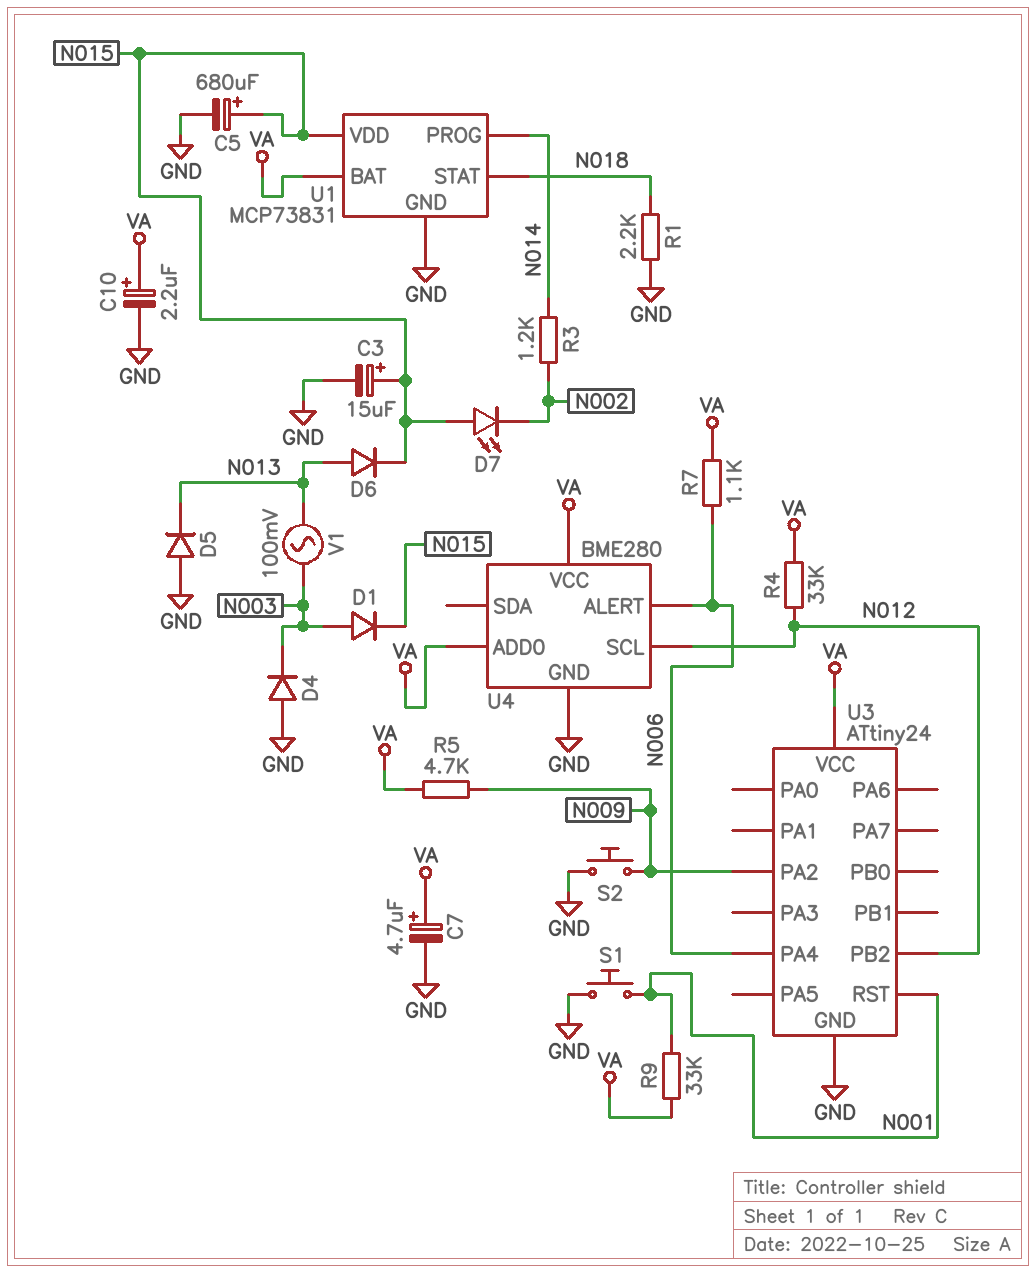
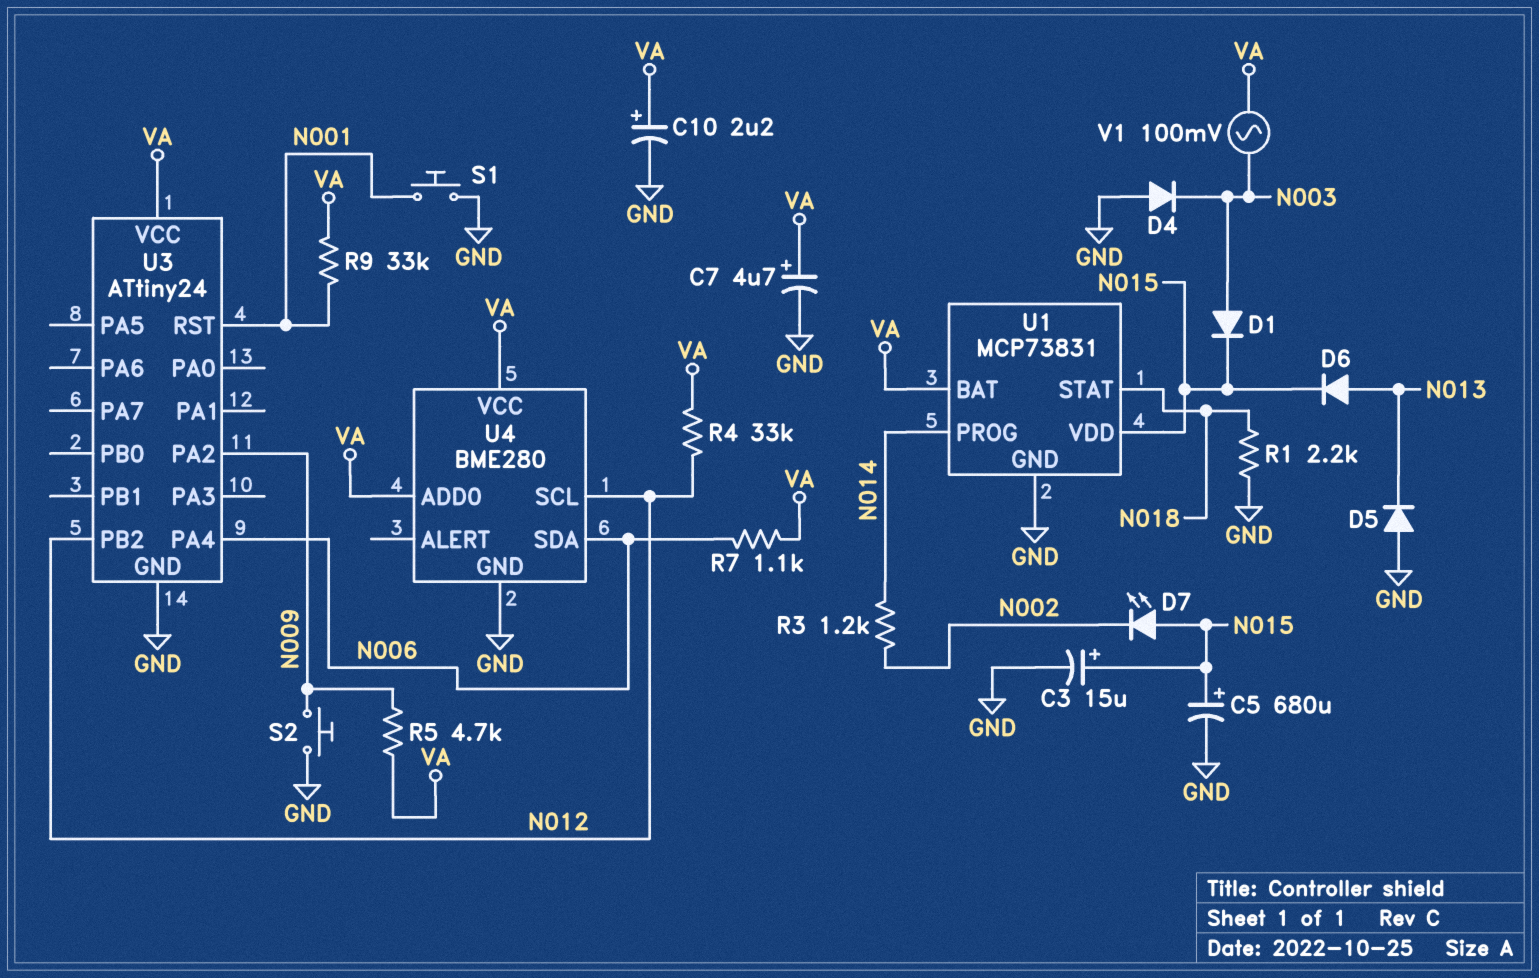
U4 pin ALERT: N006 -> none
U4 pin SDA: none -> N006
V1: AC 100mV (N003, N013) -> AC 100mV (N003, VA)

